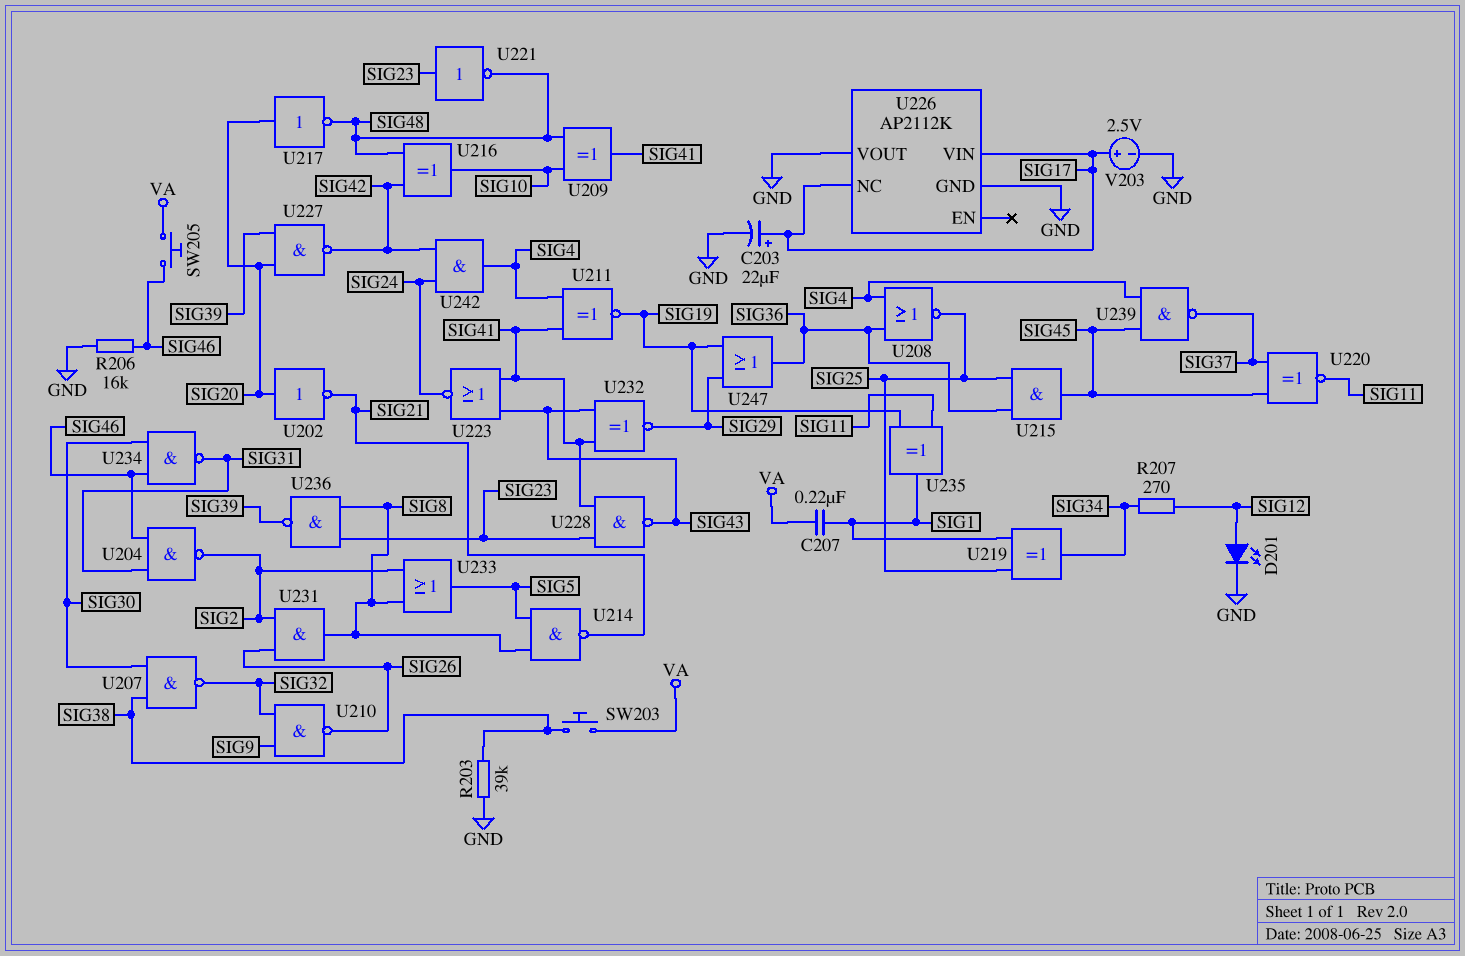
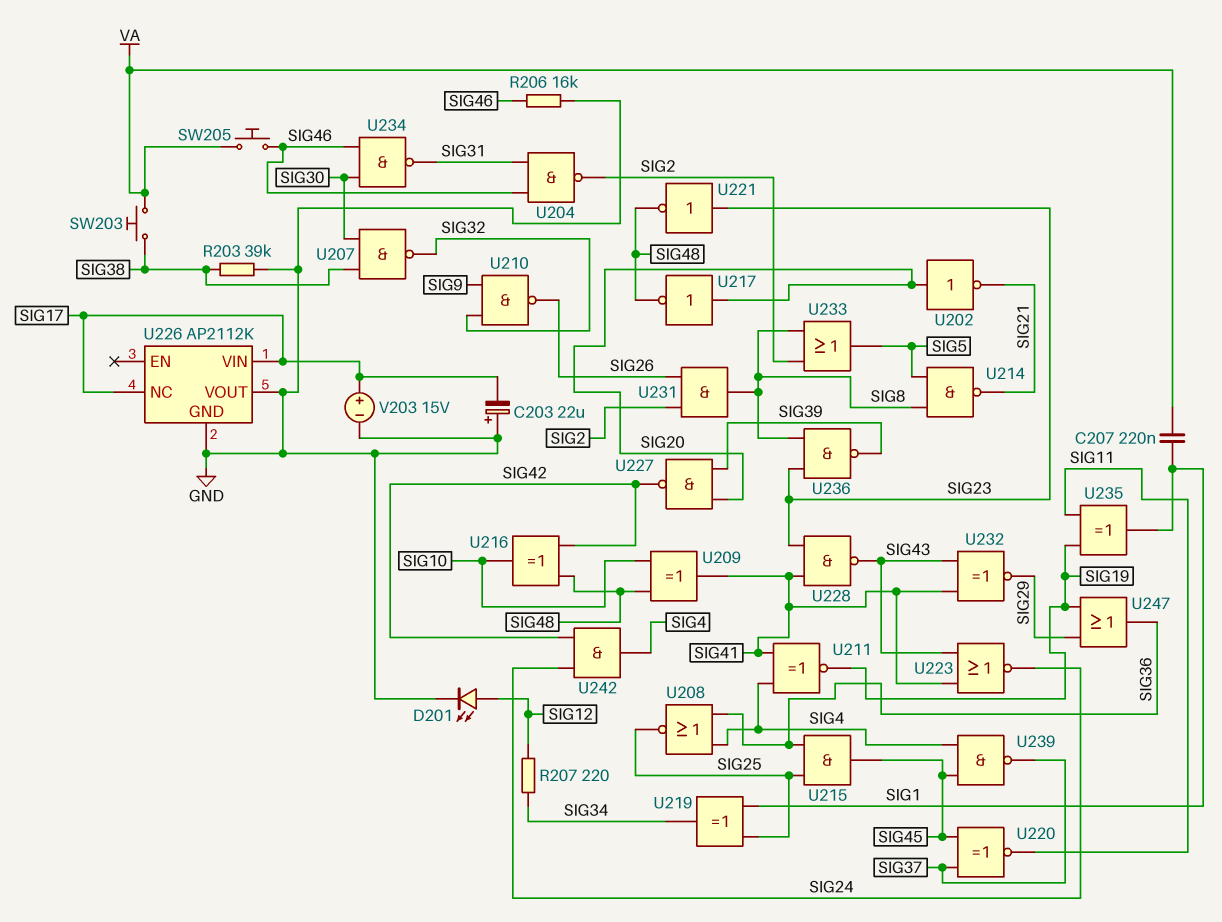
C203: 22uF (plus SIG17, minus GND) -> 22uF (plus GND, minus SIG17)
R207: 270 (SIG12, SIG34) -> 220 (SIG12, SIG34)
V203: 2.5V (plus SIG17, minus GND) -> 15V (plus SIG17, minus GND)

